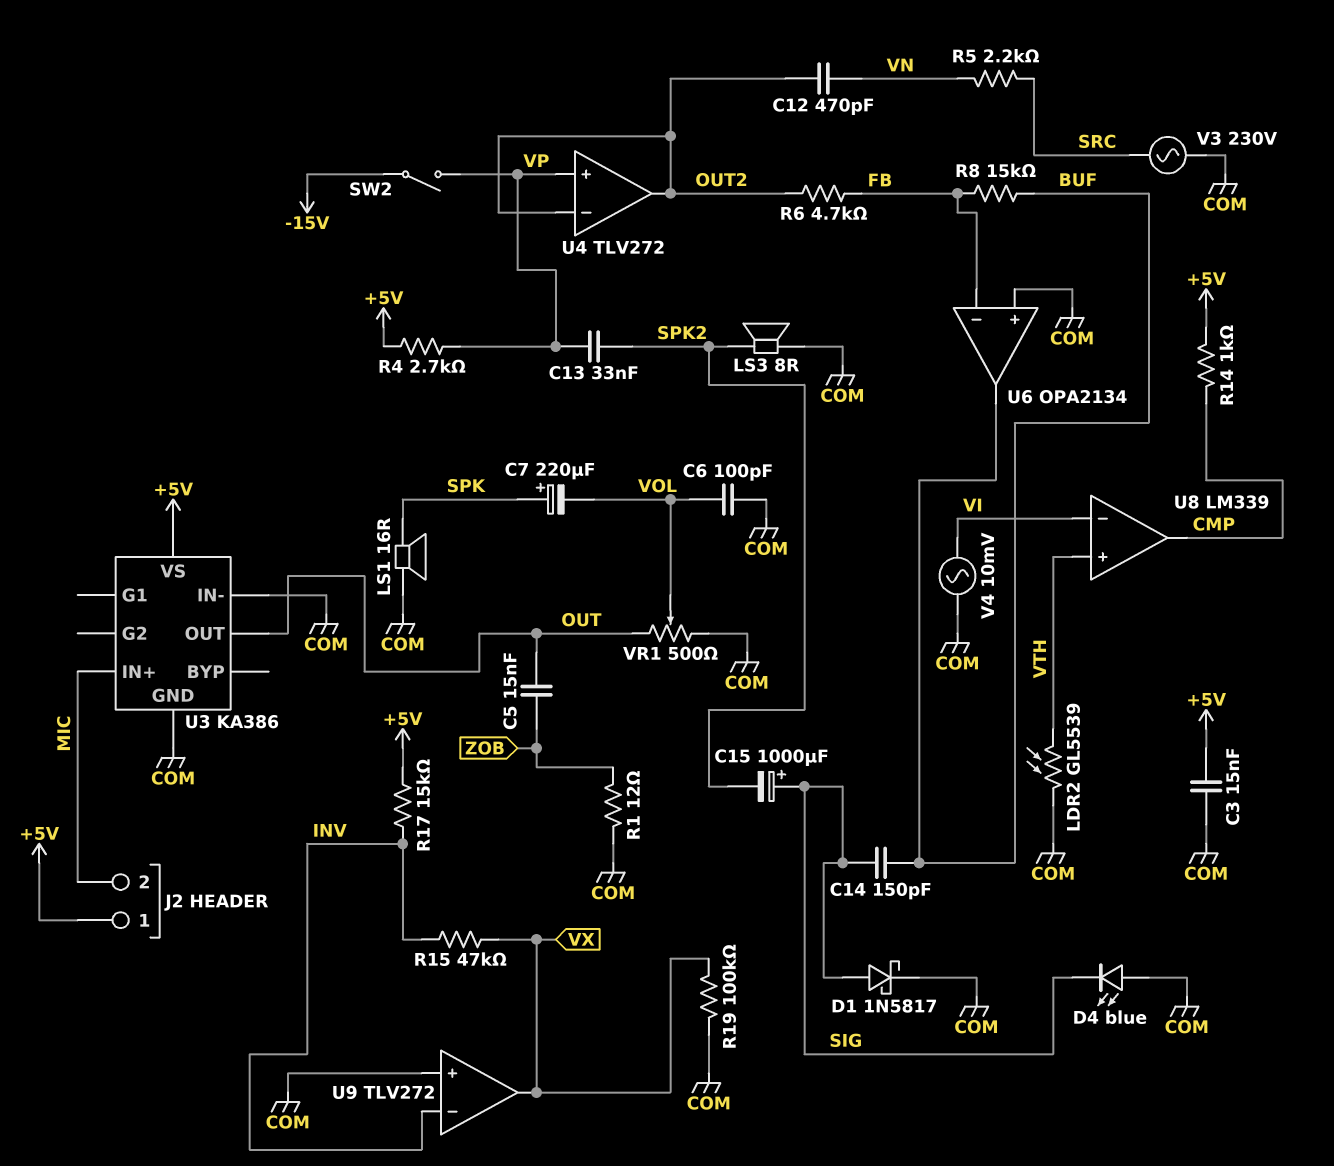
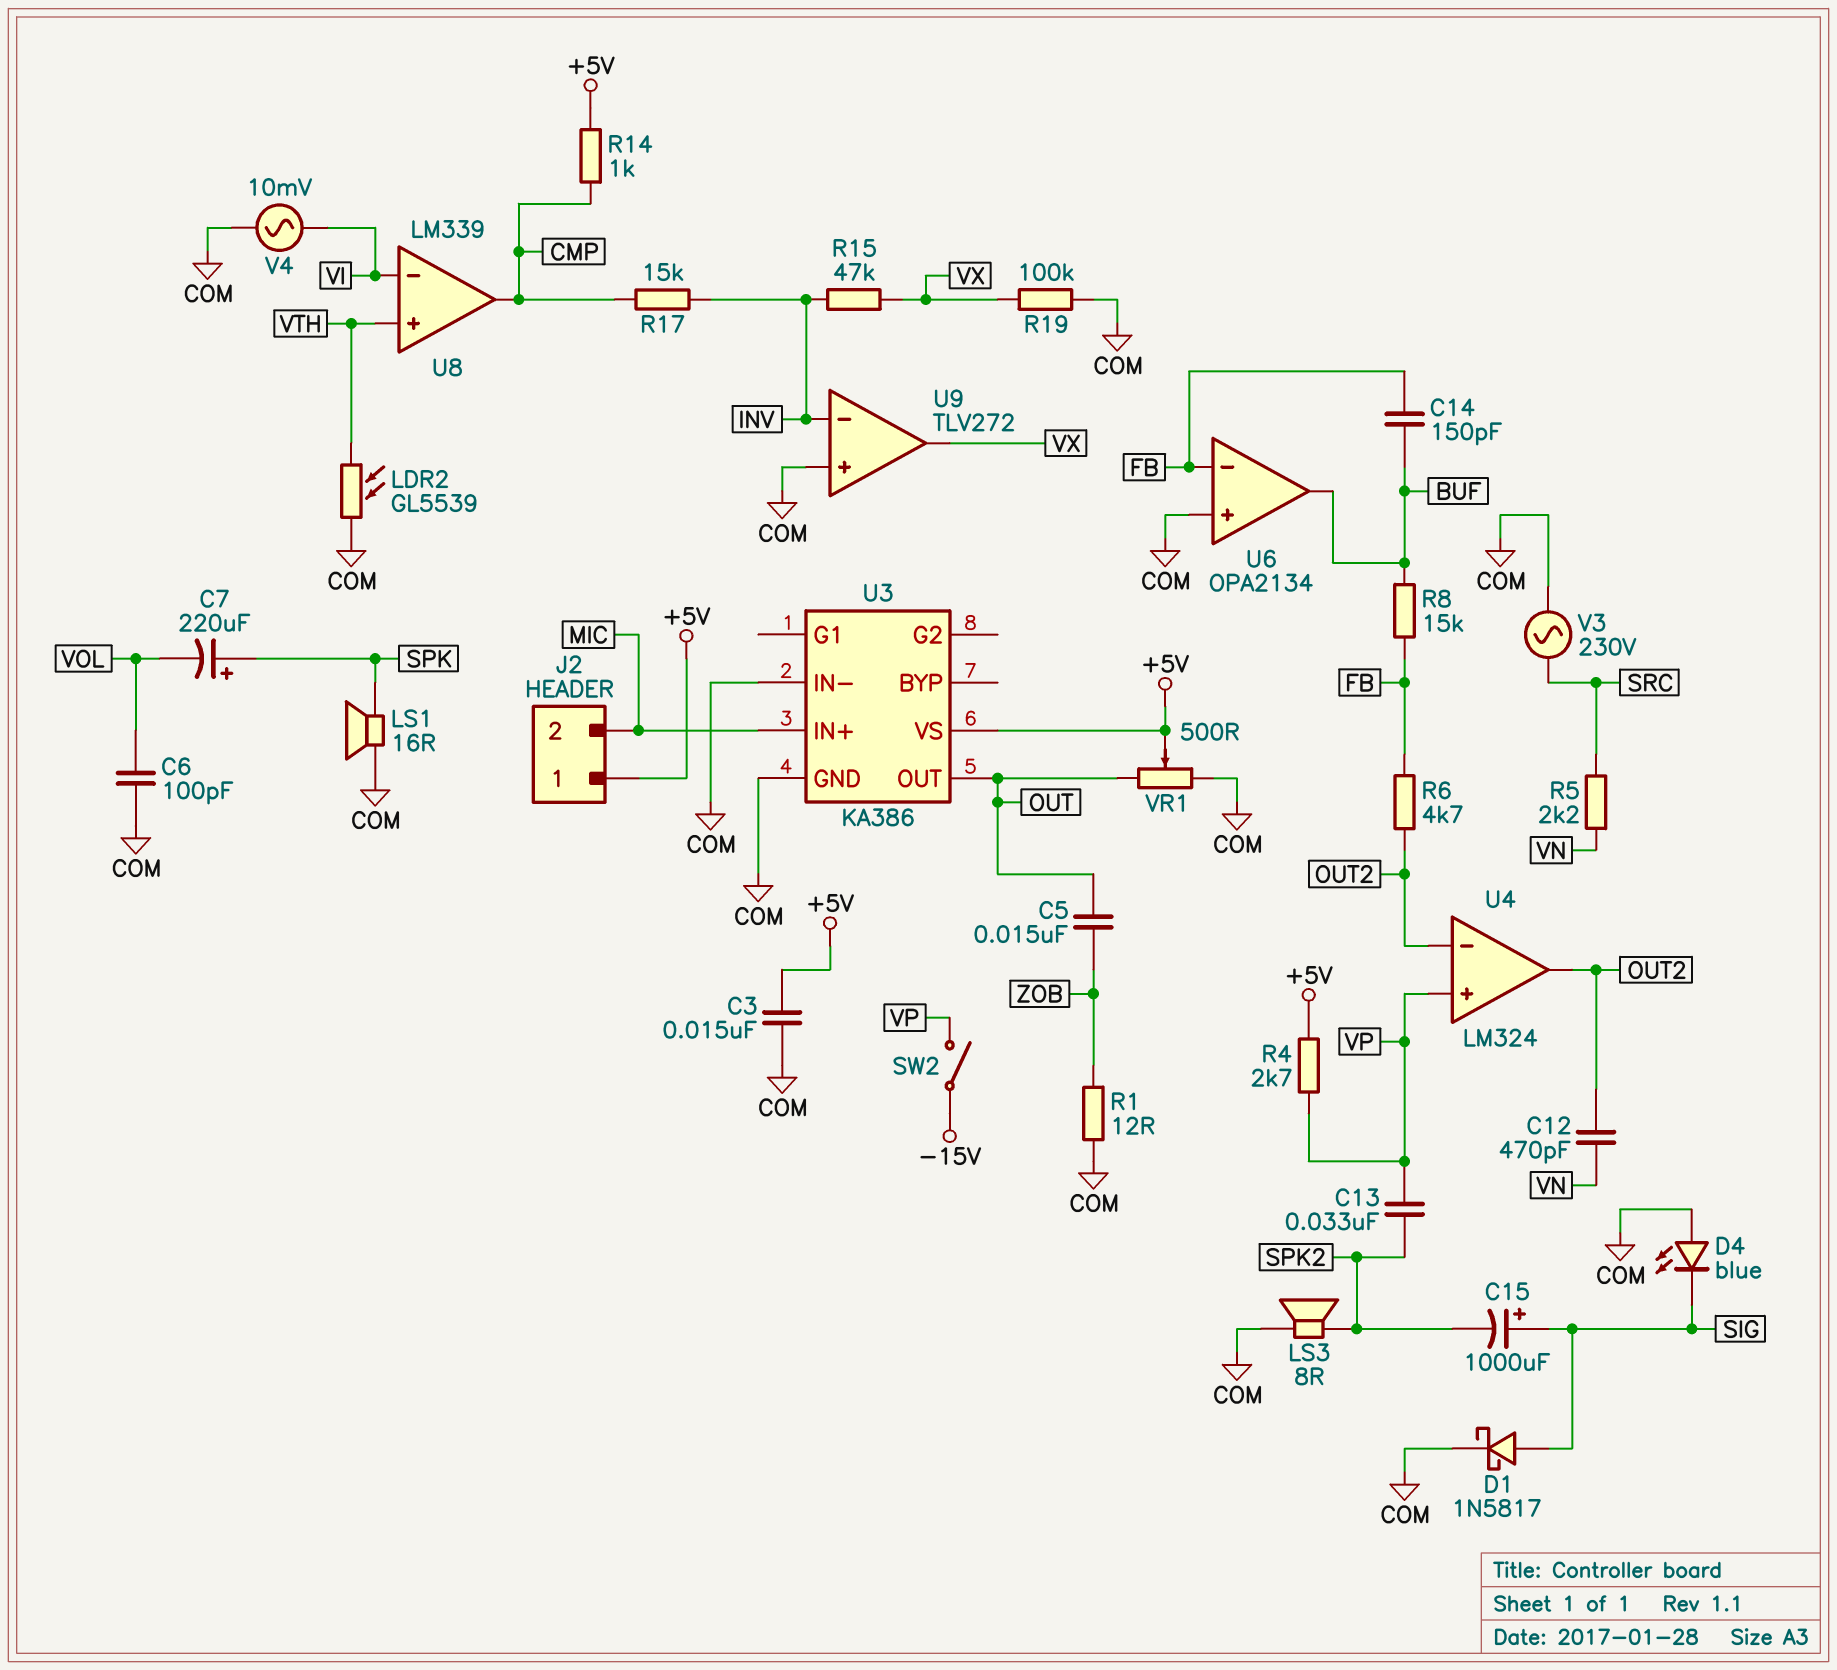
C14: 150pF (BUF, SIG) -> 150pF (BUF, FB)
R17: 15k (+5V, INV) -> 15k (CMP, INV)
U4: TLV272 -> LM324
VR1: 500 (COM, OUT, wiper VOL) -> 500 (COM, OUT, wiper +5V)

